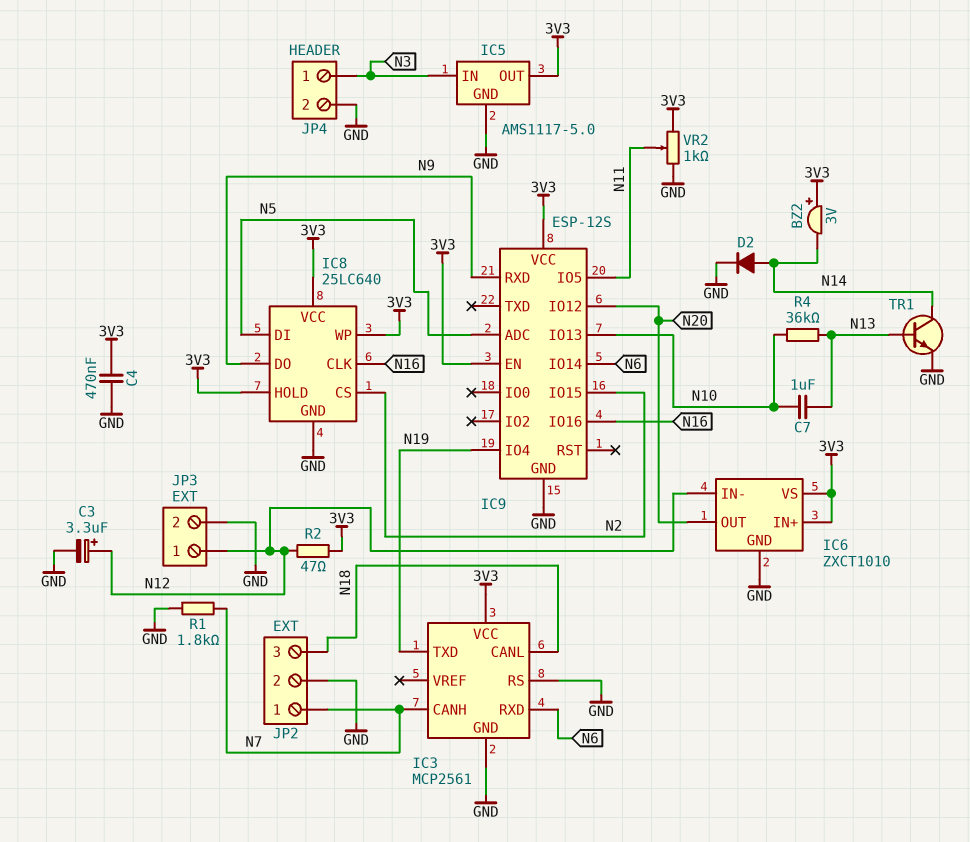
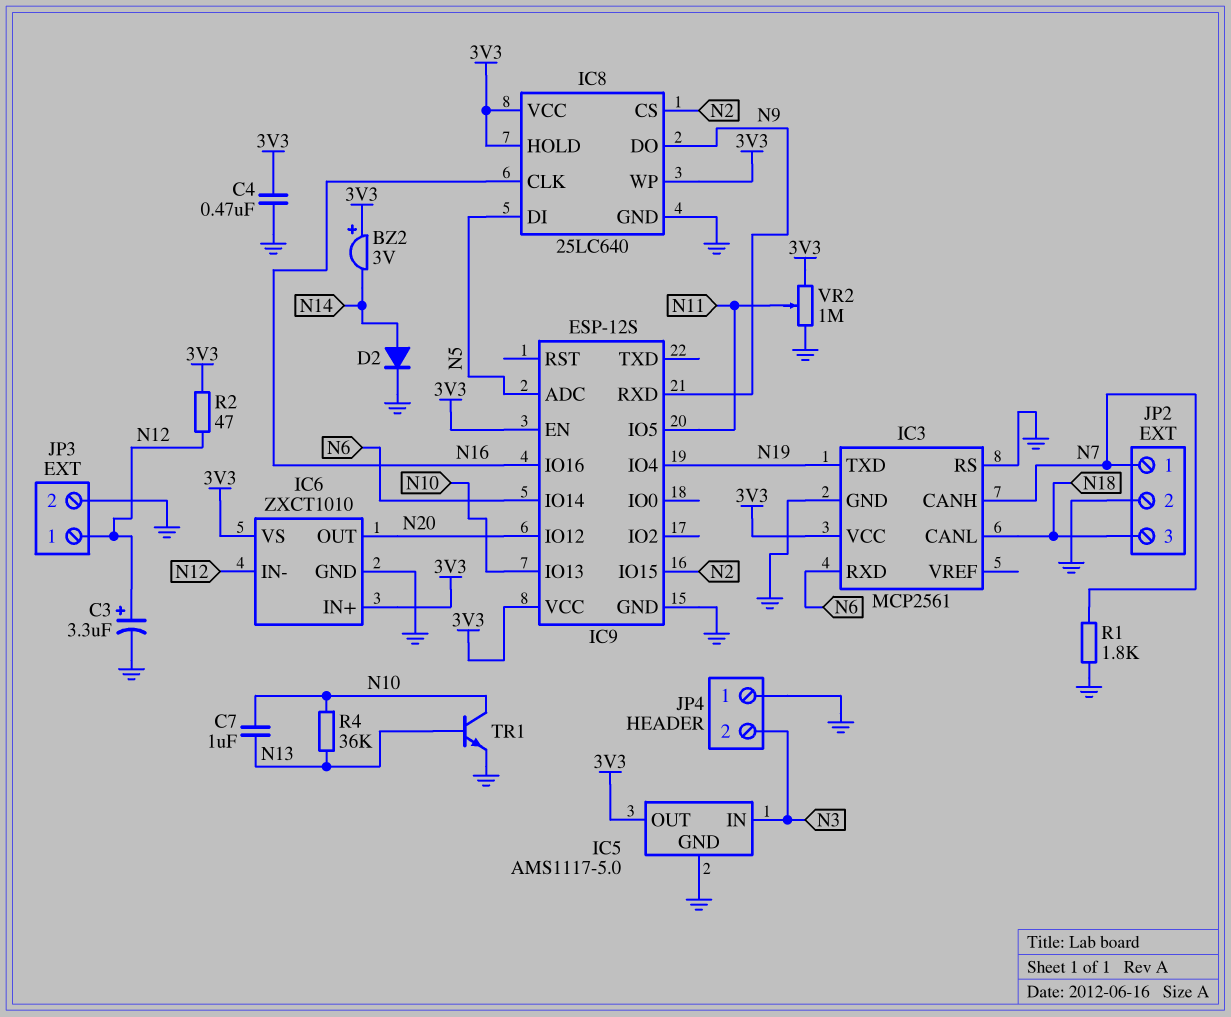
JP4 pin 1: N3 -> GND
JP4 pin 2: GND -> N3
TR1: NPN (B N13, C N14, E GND) -> NPN (B N13, C N10, E GND)
VR2: 1k (3V3, GND, wiper N11) -> 1M (3V3, GND, wiper N11)

